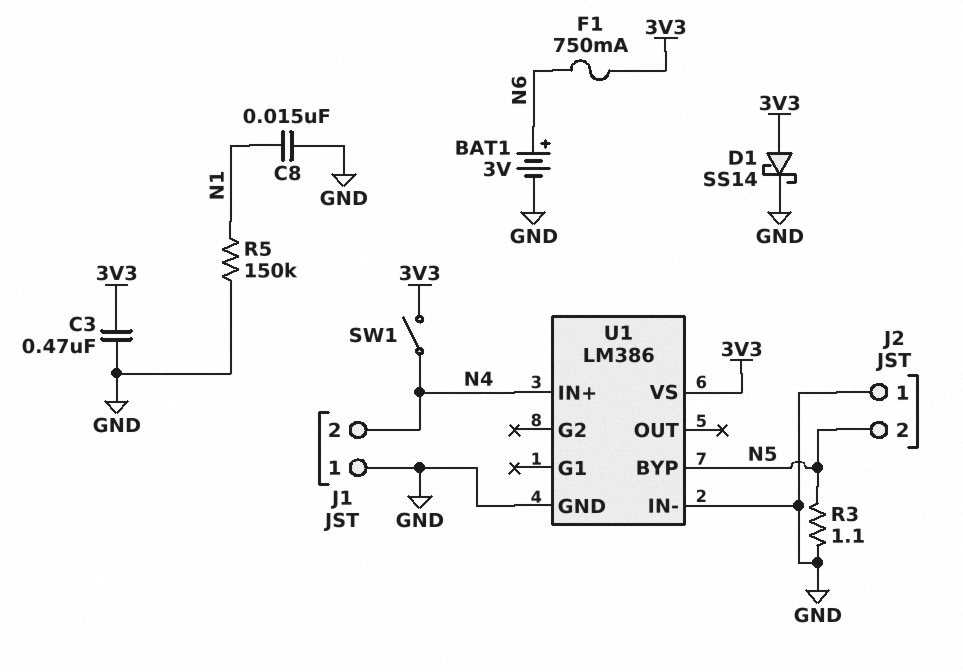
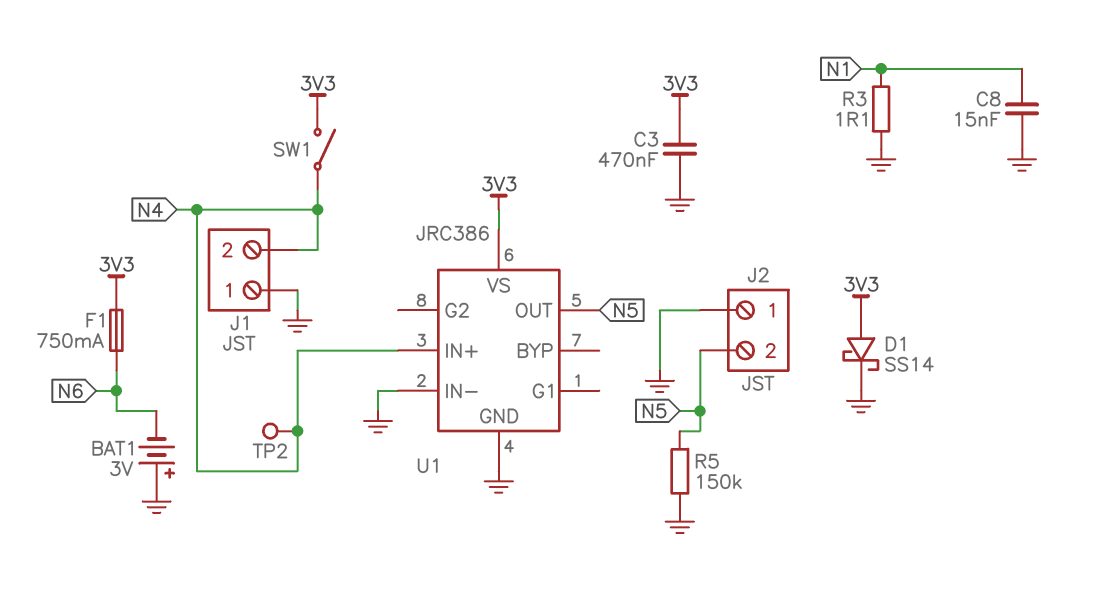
BAT1: 3V (plus N6, minus GND) -> 3V (plus GND, minus N6)
R3: 1.1 (GND, N5) -> 1.1 (GND, N1)
R5: 150k (GND, N1) -> 150k (GND, N5)
TP2: none -> test point (N4)
U1: LM386 -> JRC386
U1 pin BYP: N5 -> none
U1 pin OUT: none -> N5

